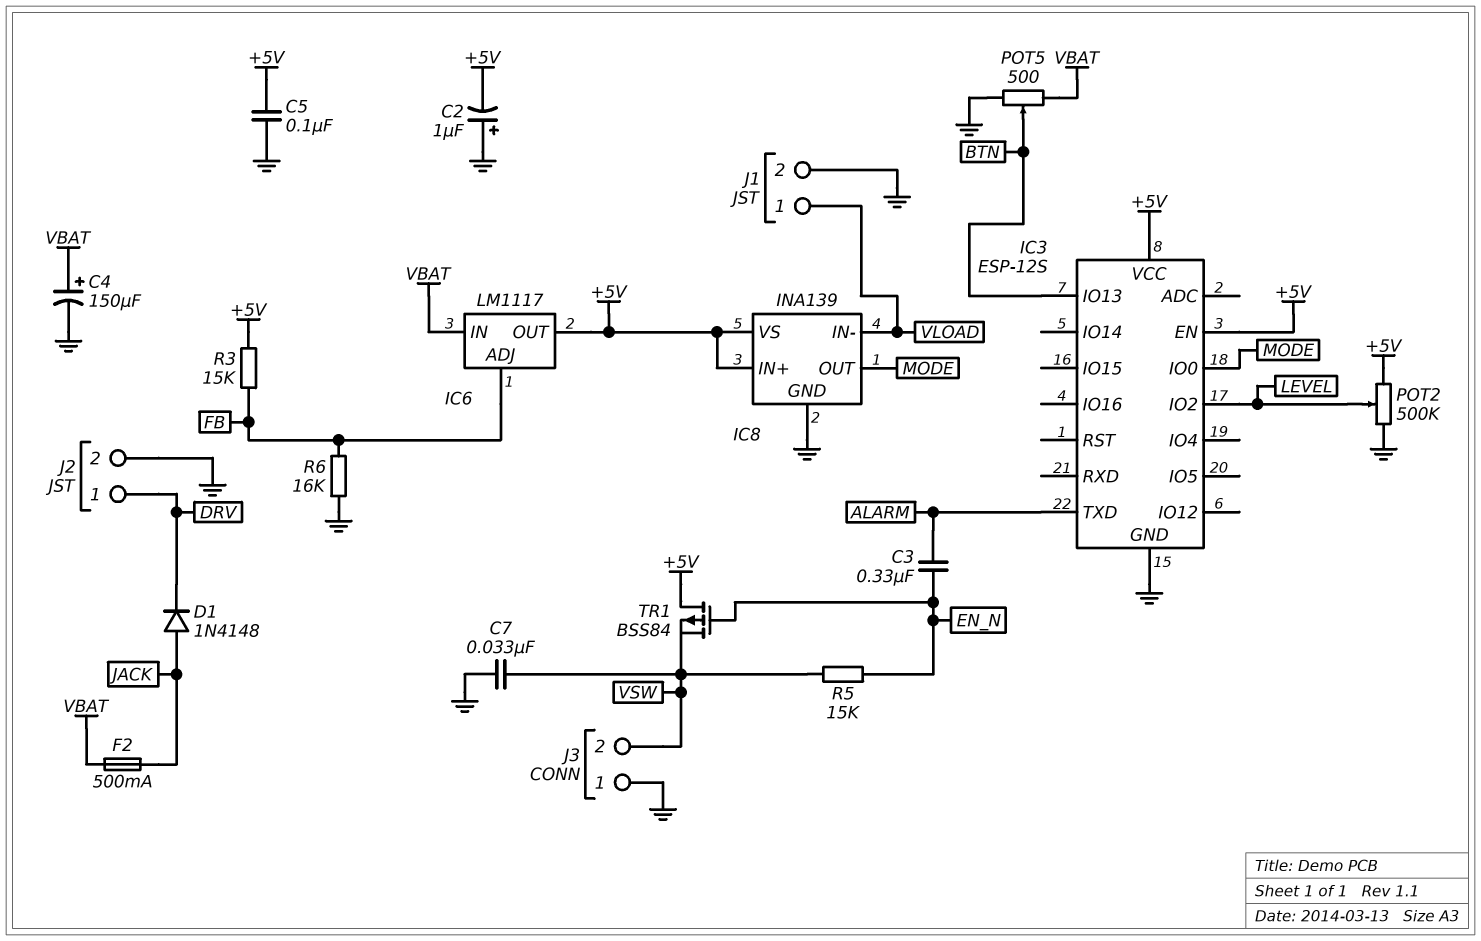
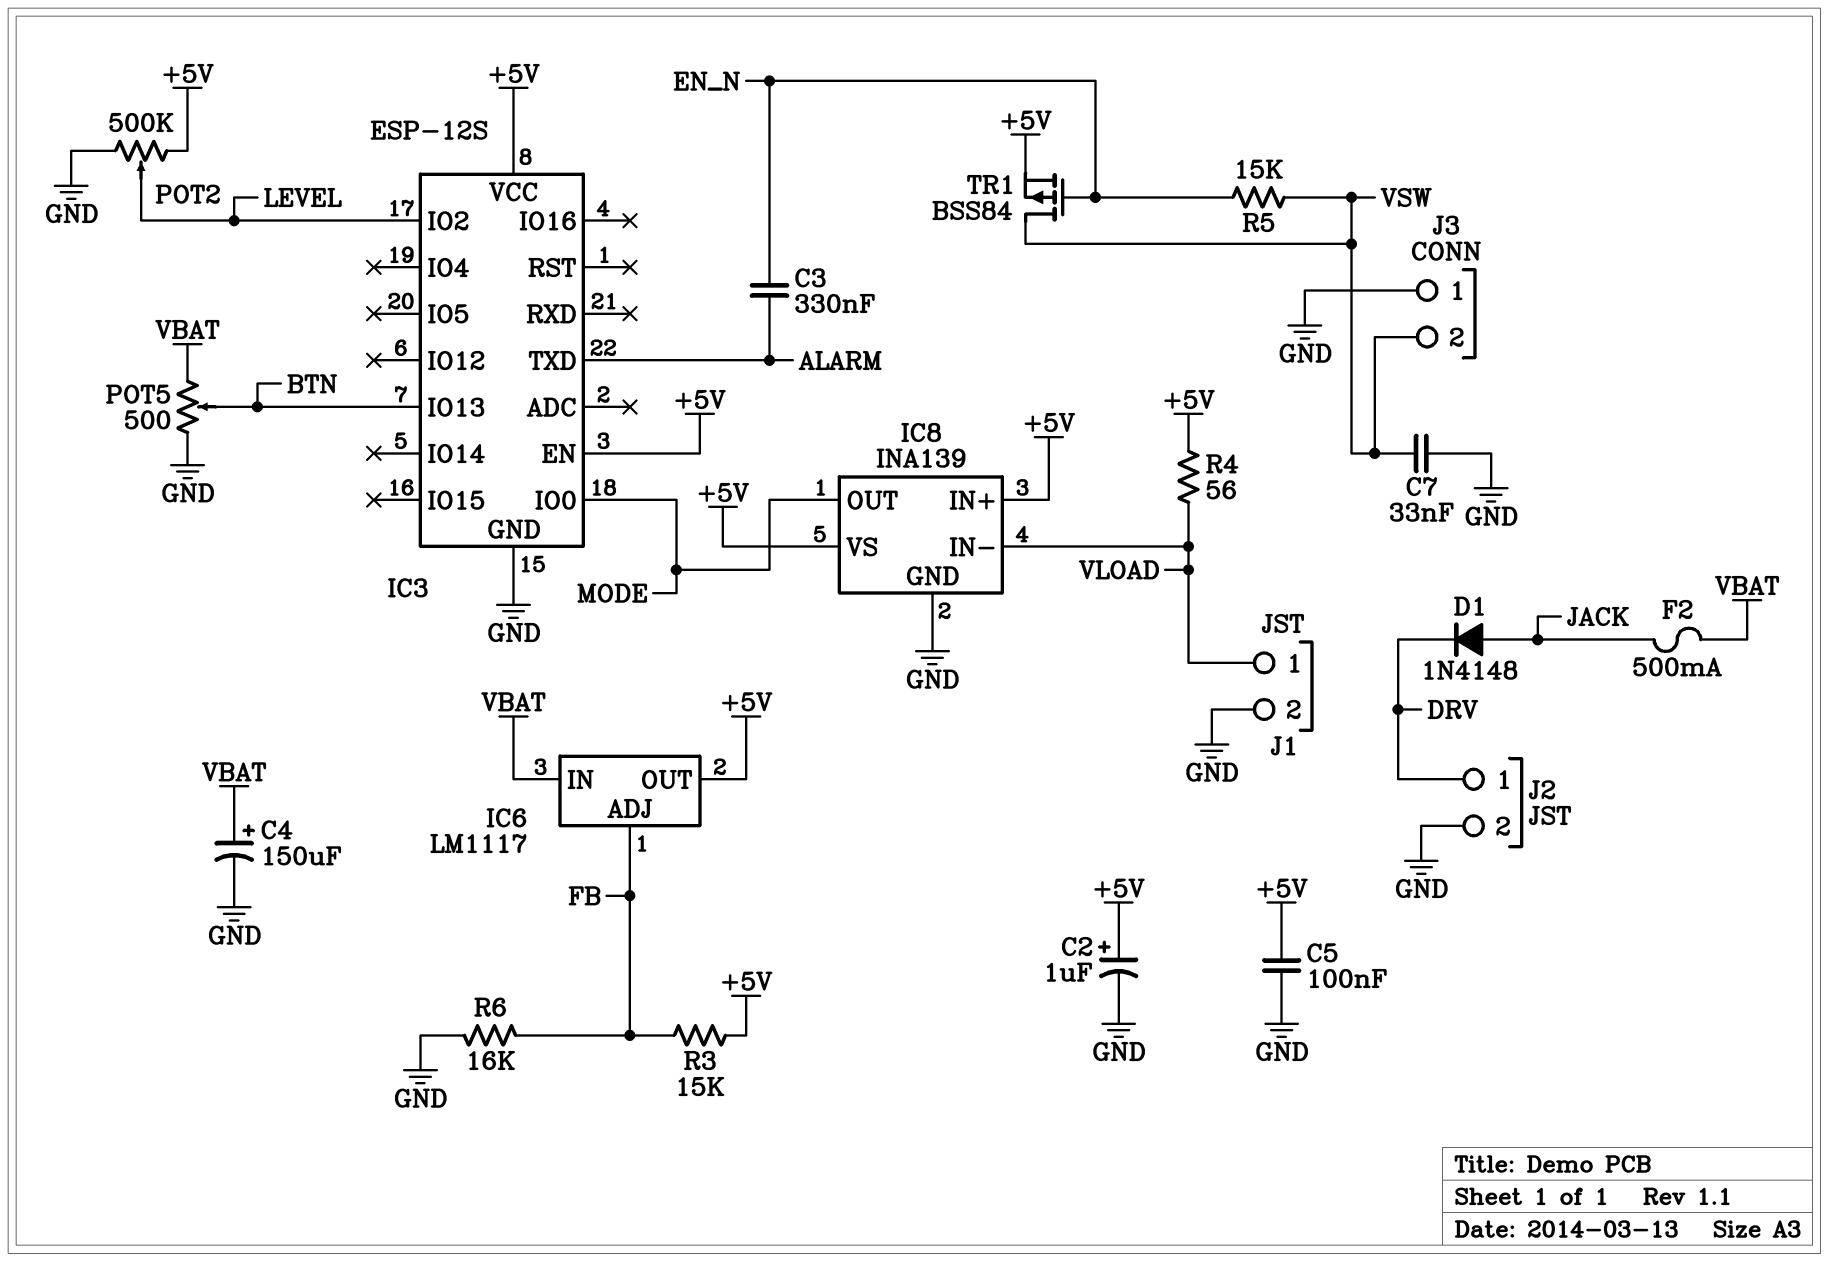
C2: 1uF (plus GND, minus +5V) -> 1uF (plus +5V, minus GND)
R4: none -> 56 (+5V, VLOAD)
TR1: PMOS BSS84 (G EN_N, D +5V, S VSW) -> PMOS BSS84 (G EN_N, D VSW, S +5V)

